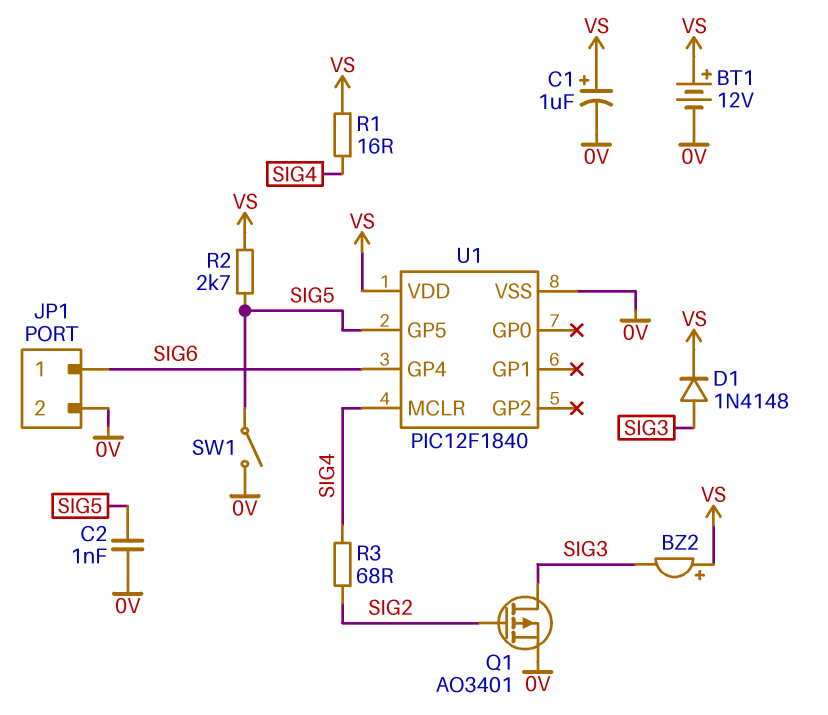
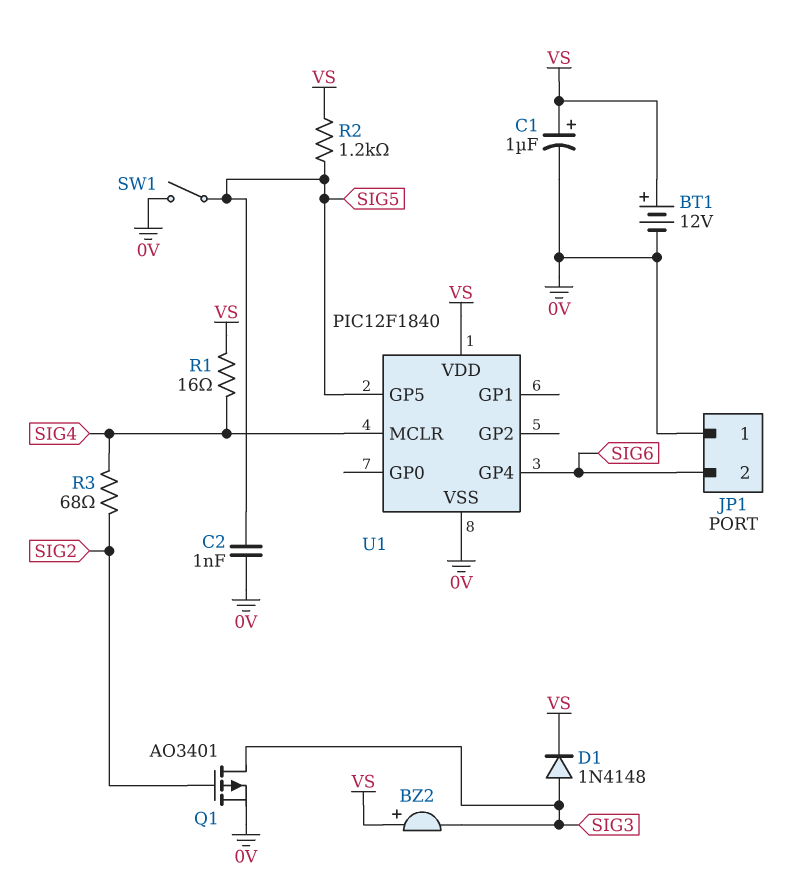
JP1 pin 1: SIG6 -> 0V
JP1 pin 2: 0V -> SIG6
R2: 2.7k (SIG5, VS) -> 1.2k (SIG5, VS)

